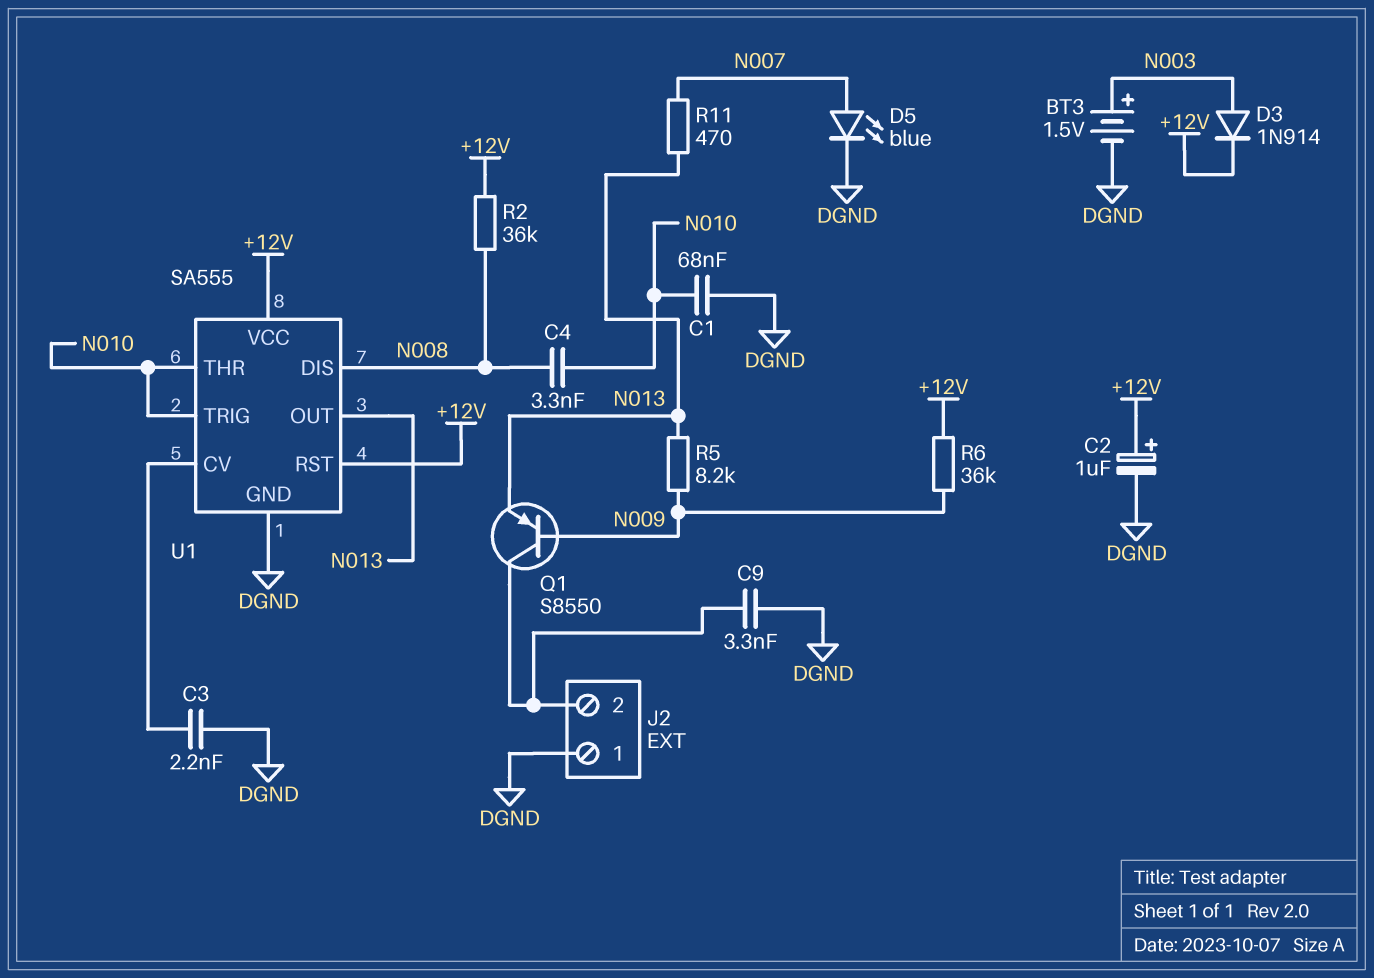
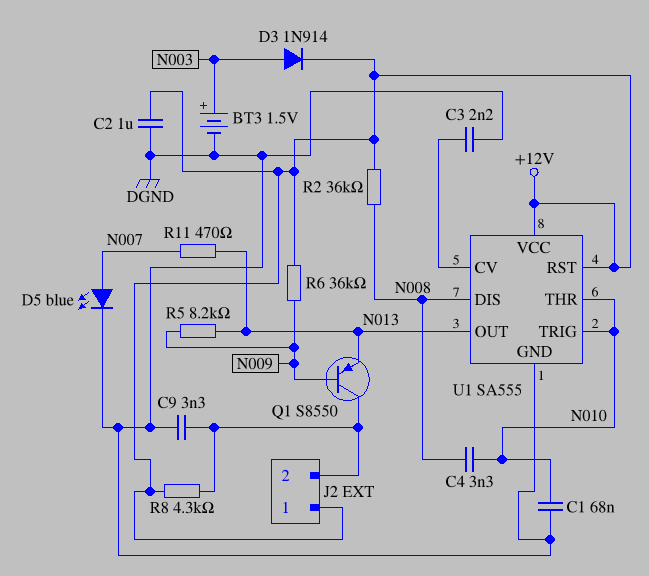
C2: 1uF (plus +12V, minus DGND) -> 1uF (+12V, DGND)
J2 pin 1: DGND -> +12V
R8: none -> 4.3k (+12V, J2/2)

